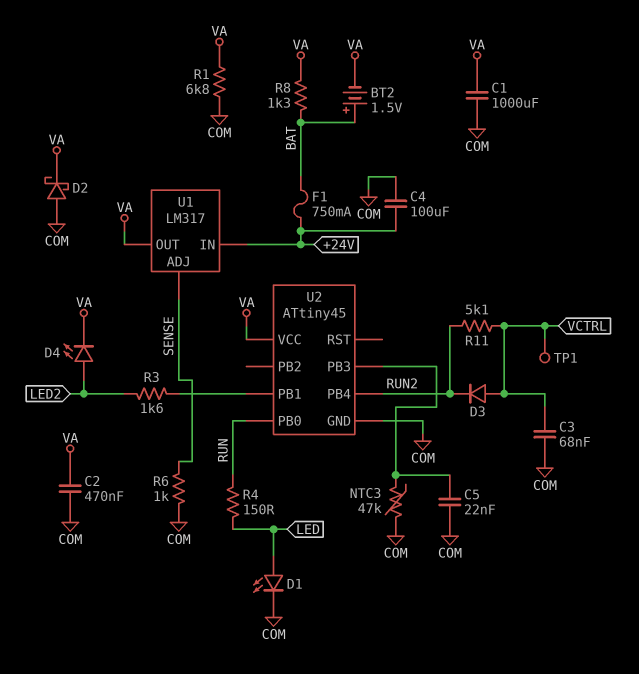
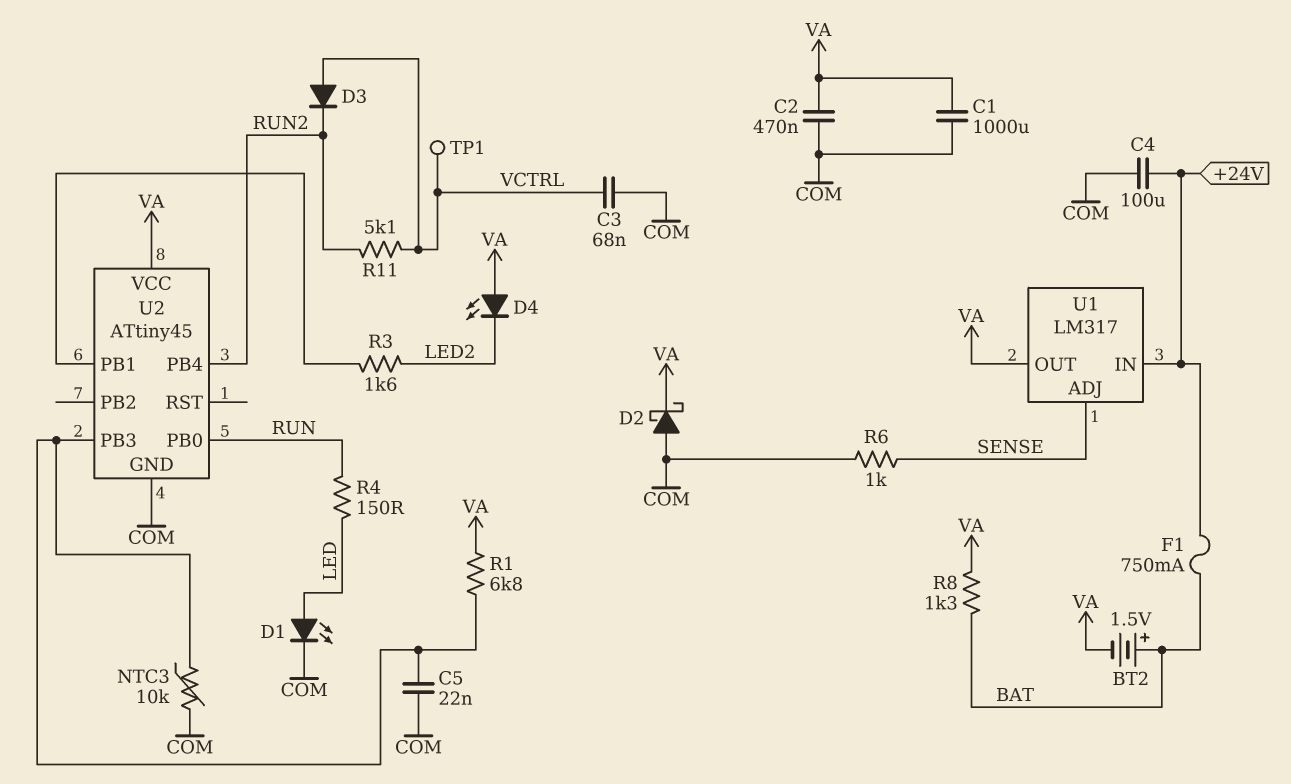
D4: LED (A LED2, K VA) -> LED (A VA, K LED2)
NTC3: 47k (COM, U2/PB3) -> 10k (COM, U2/PB3)
R1: 6.8k (COM, VA) -> 6.8k (U2/PB3, VA)

